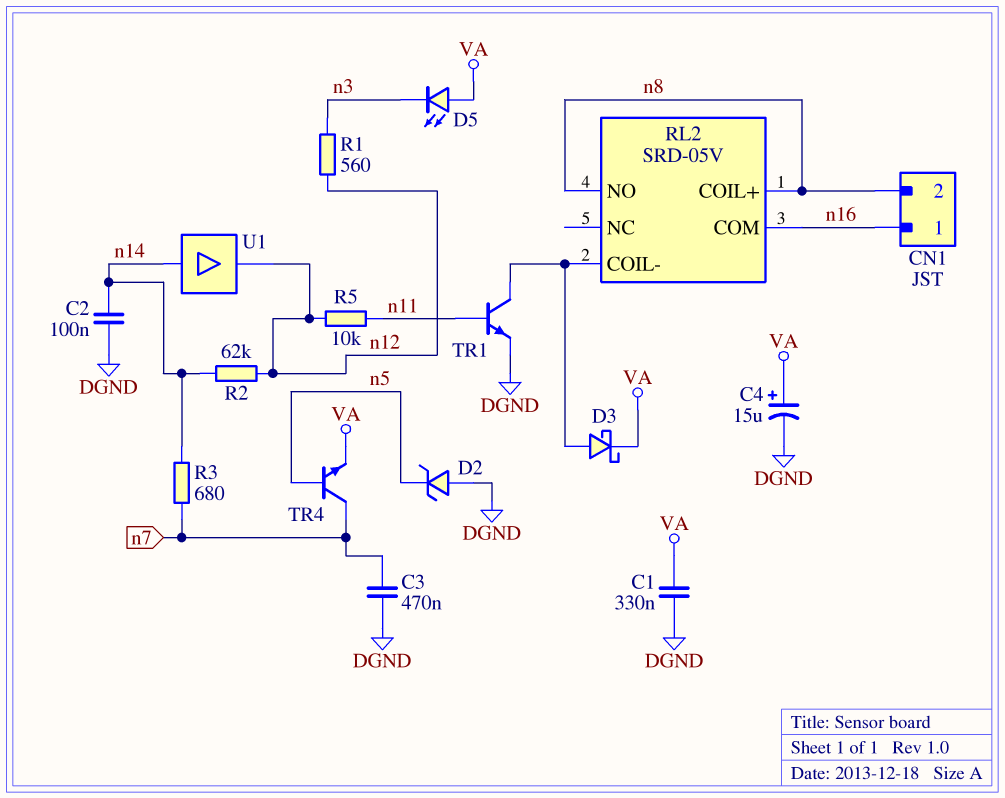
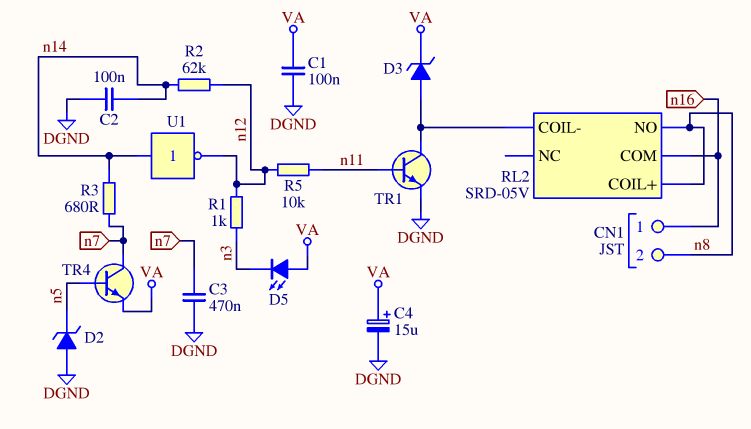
C1: 330nF (DGND, VA) -> 100nF (DGND, VA)
D3: schottky (A RL2/COIL-, K VA) -> zener (A RL2/COIL-, K VA)
R1: 560 (n3, n12) -> 1k (n3, n12)
U1: buffer (in n14, out n12) -> NOT (in n14, out n12)

